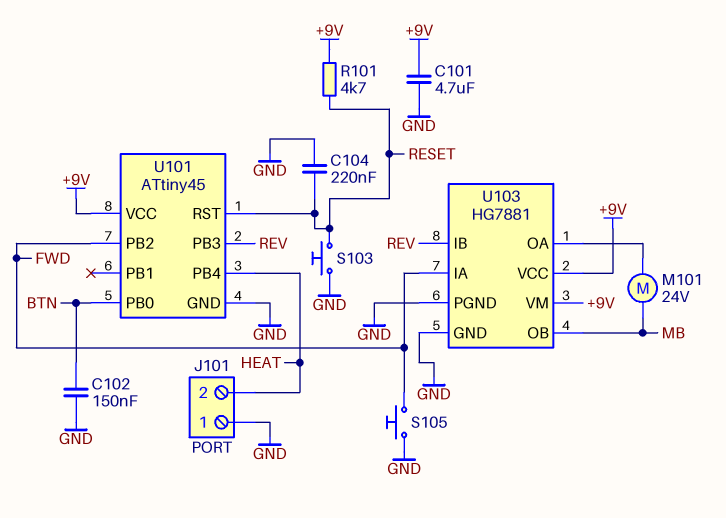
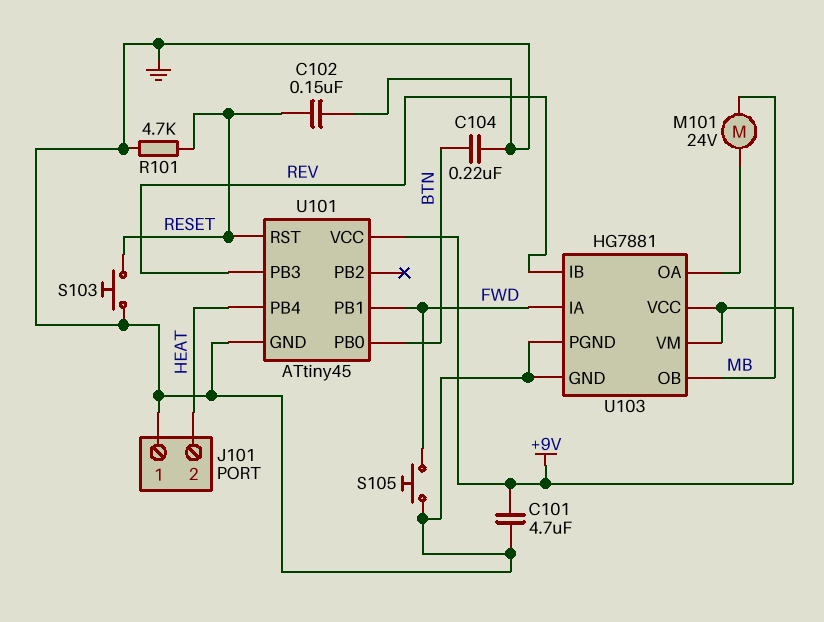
C102: 150nF (BTN, GND) -> 150nF (GND, RESET)
C104: 220nF (GND, RESET) -> 220nF (BTN, GND)
R101: 4.7k (+9V, RESET) -> 4.7k (GND, RESET)
U101 pin PB1: none -> FWD
U101 pin PB2: FWD -> none

